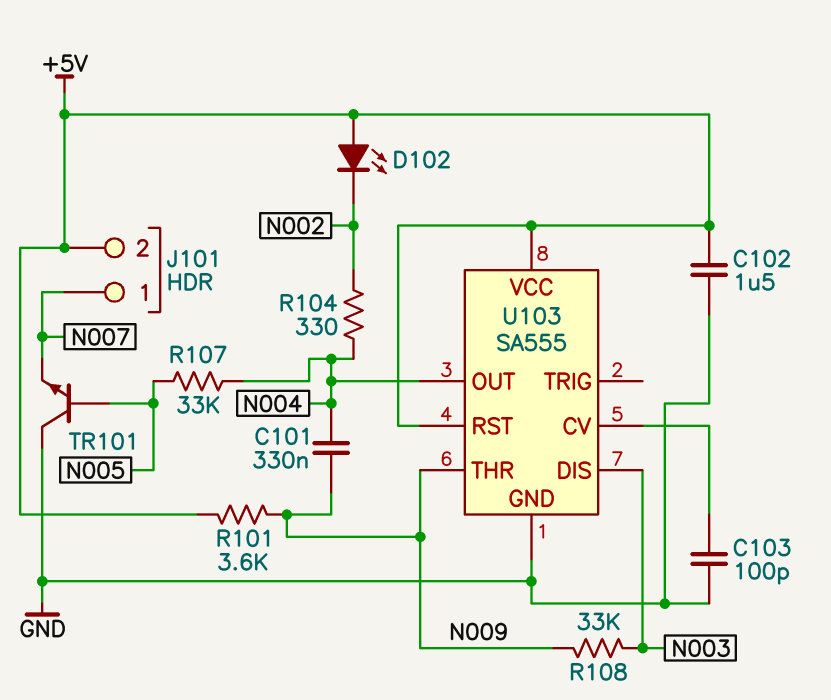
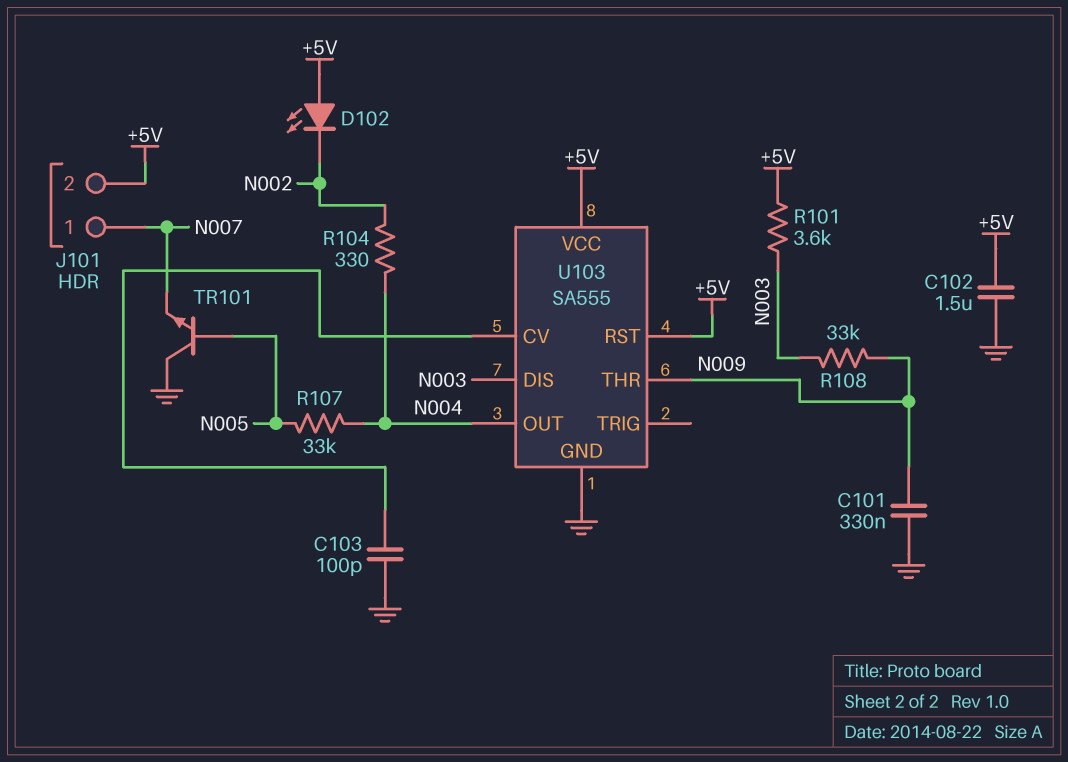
C101: 330nF (N004, N009) -> 330nF (GND, N009)
R101: 3.6k (+5V, N009) -> 3.6k (+5V, N003)

